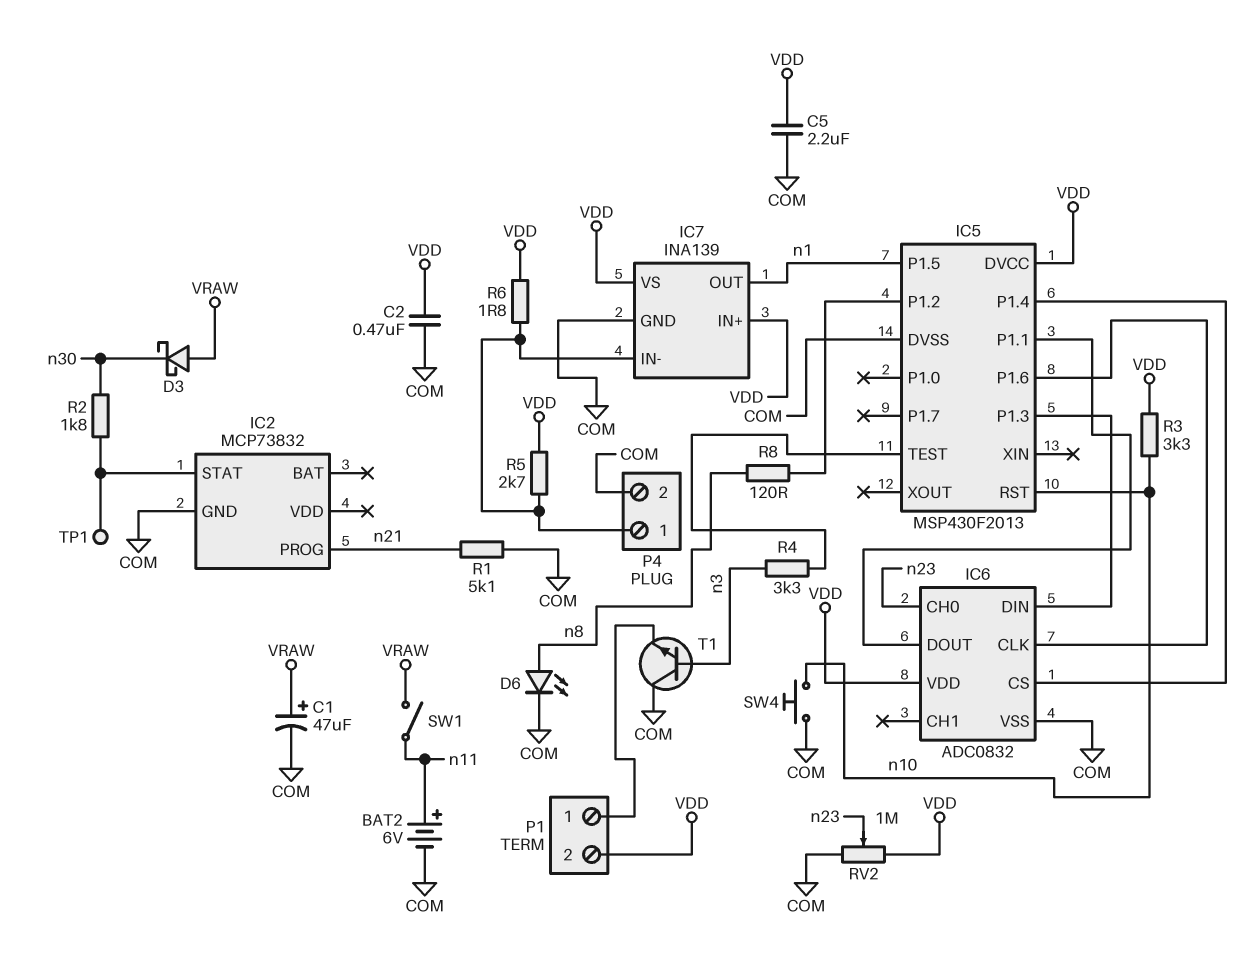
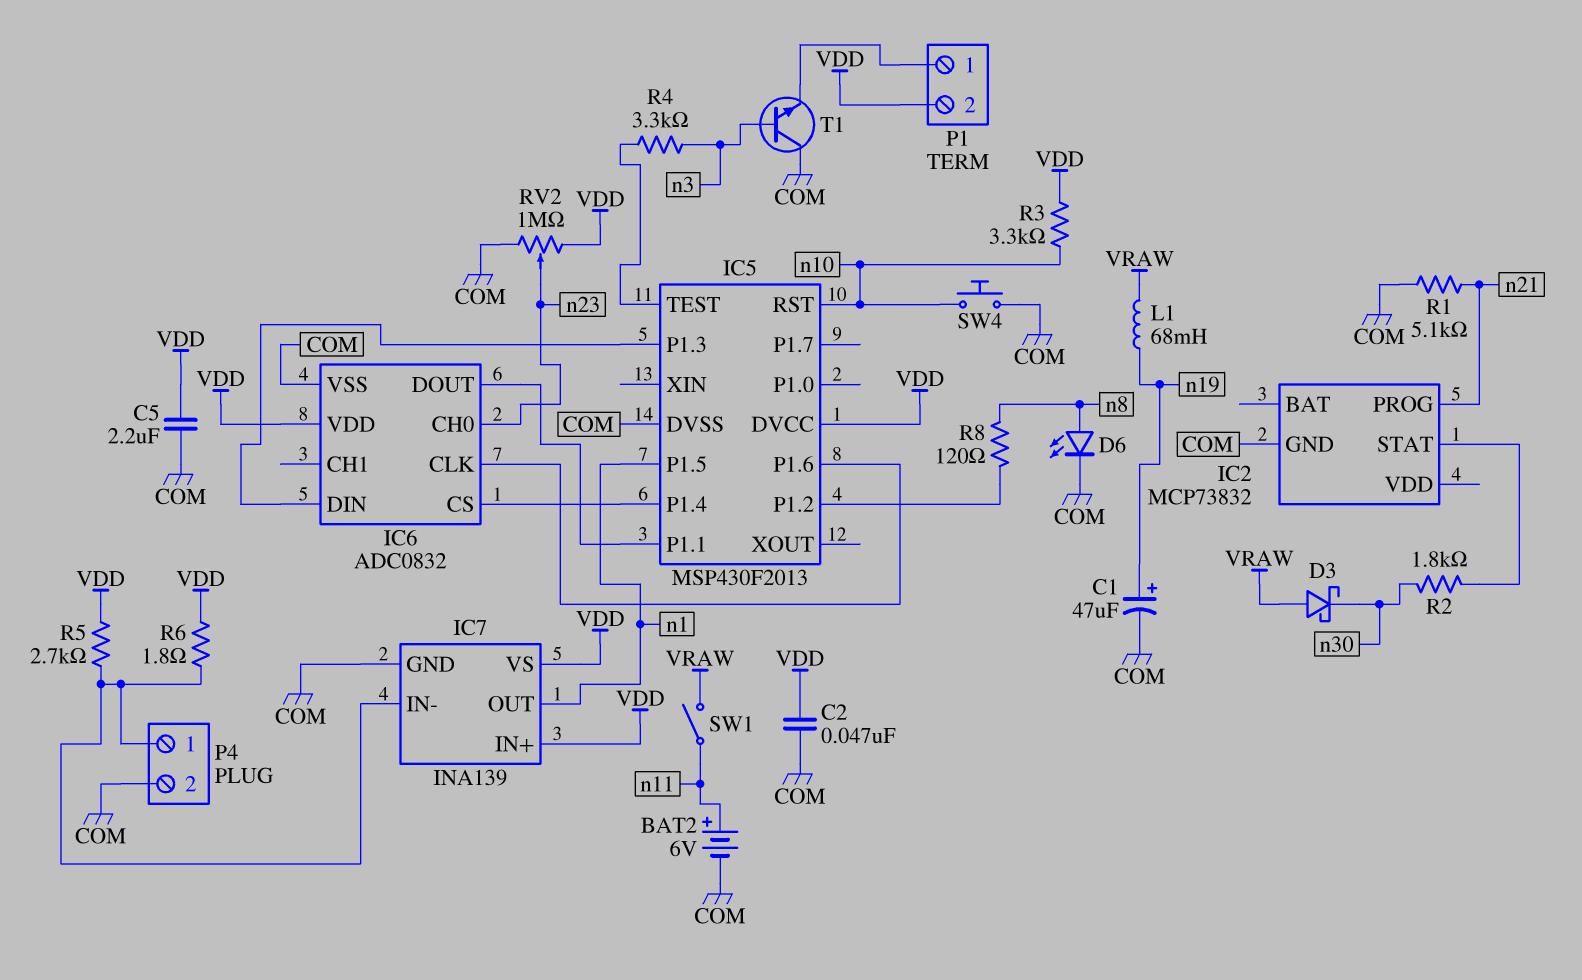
C1: 47uF (plus VRAW, minus COM) -> 47uF (plus n19, minus COM)
C2: 470nF (COM, VDD) -> 47nF (COM, VDD)
L1: none -> 68mH (VRAW, n19)
TP1: test point (IC2/STAT) -> none

